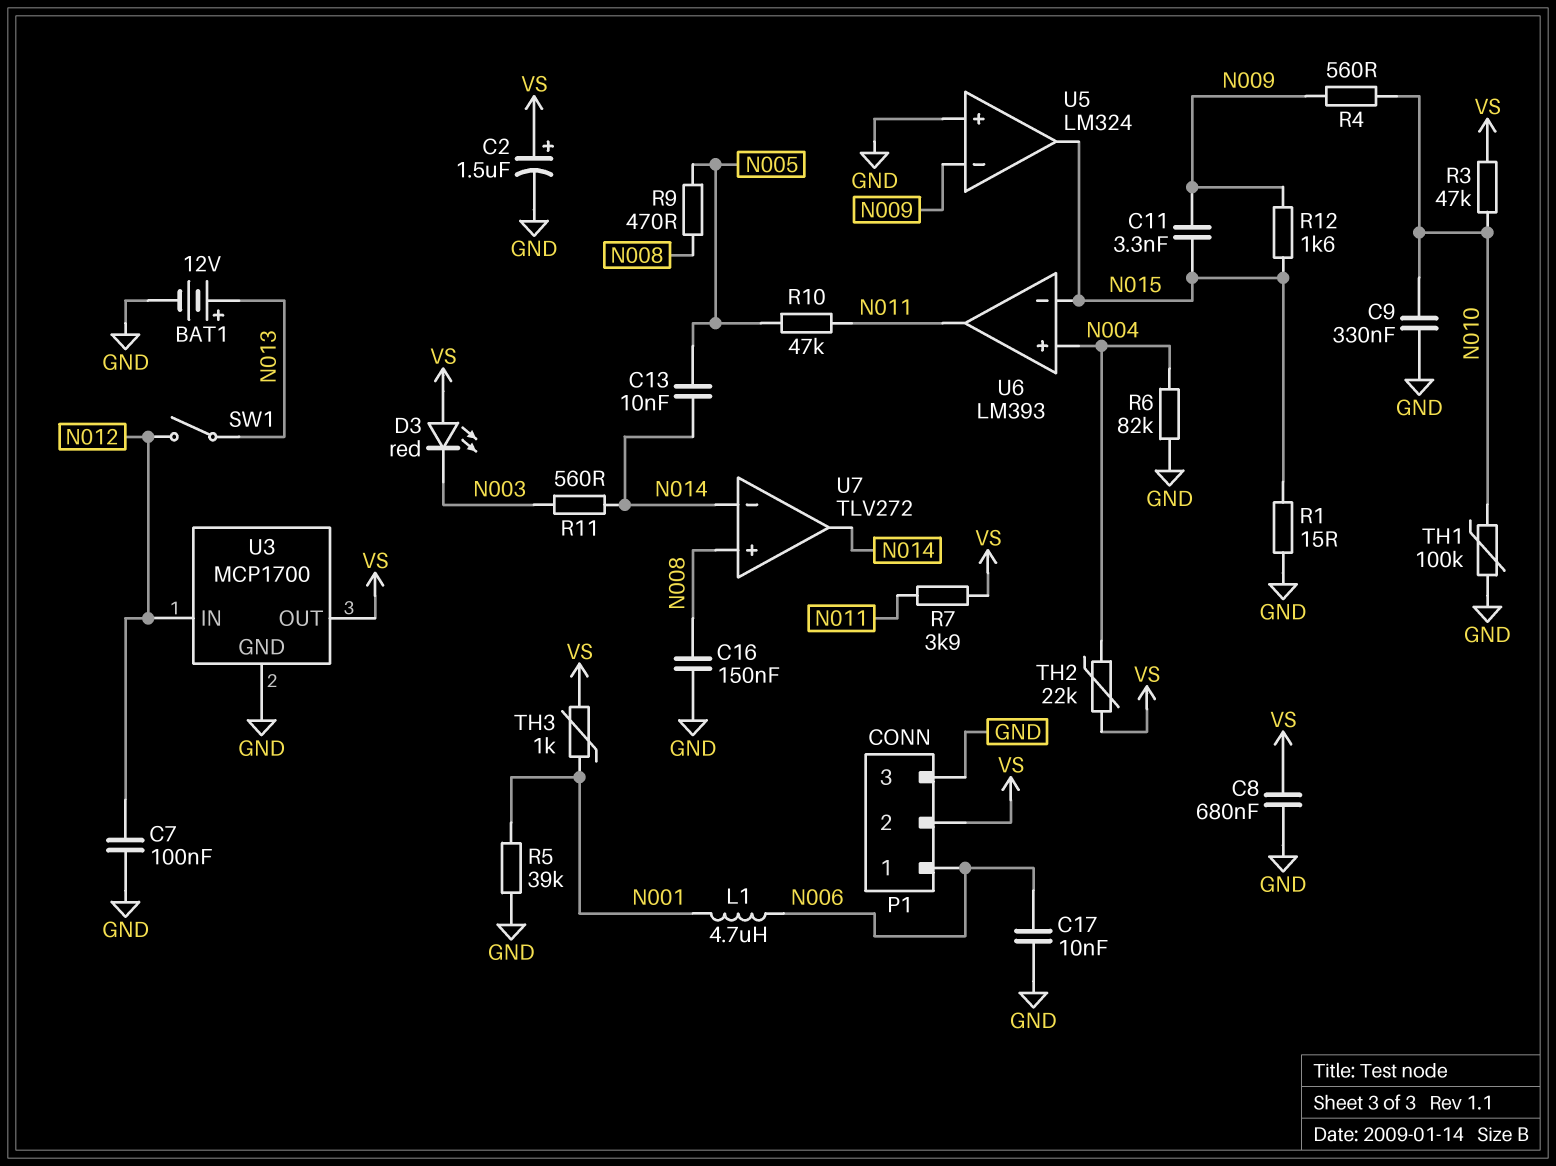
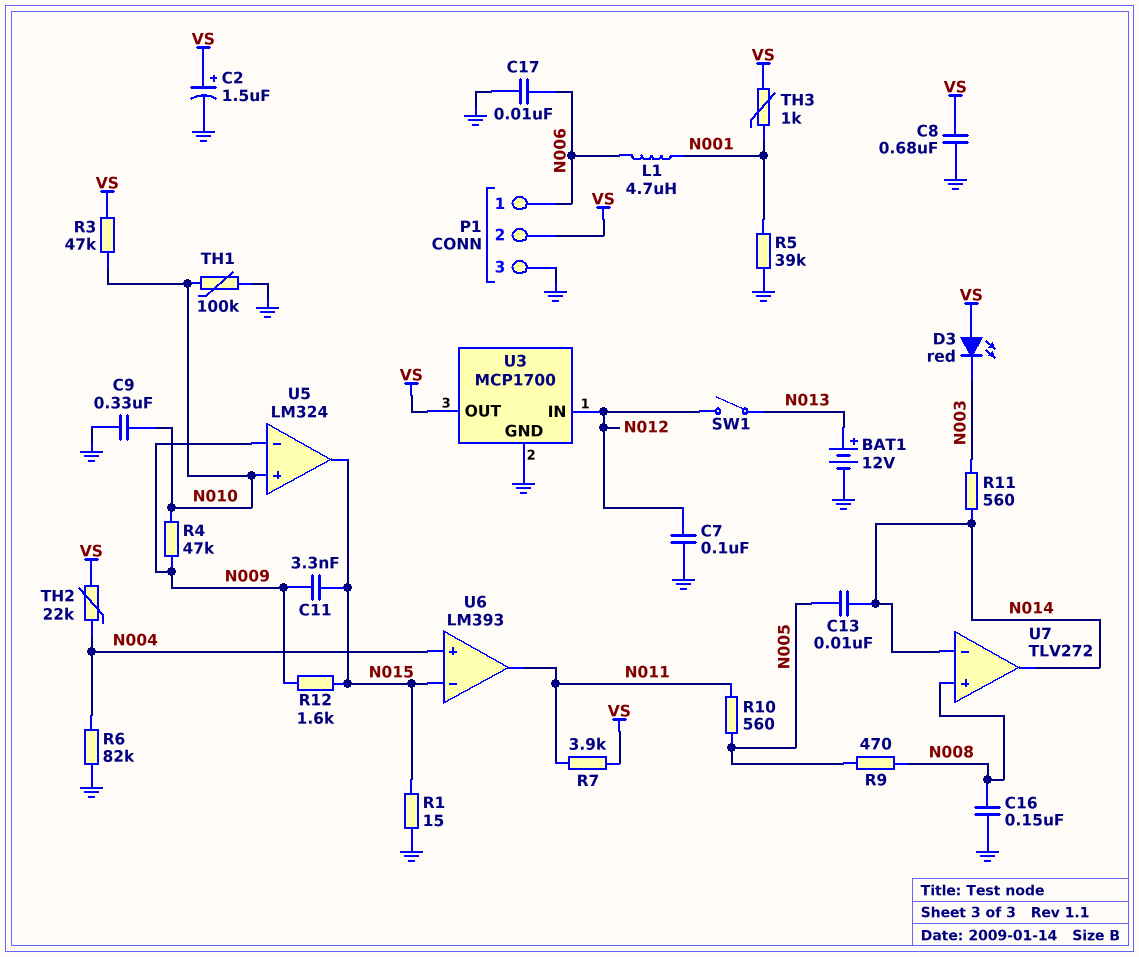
R4: 560 (N009, N010) -> 47k (N009, N010)
R10: 47k (N005, N011) -> 560 (N005, N011)
U5 pin in+: GND -> N010

